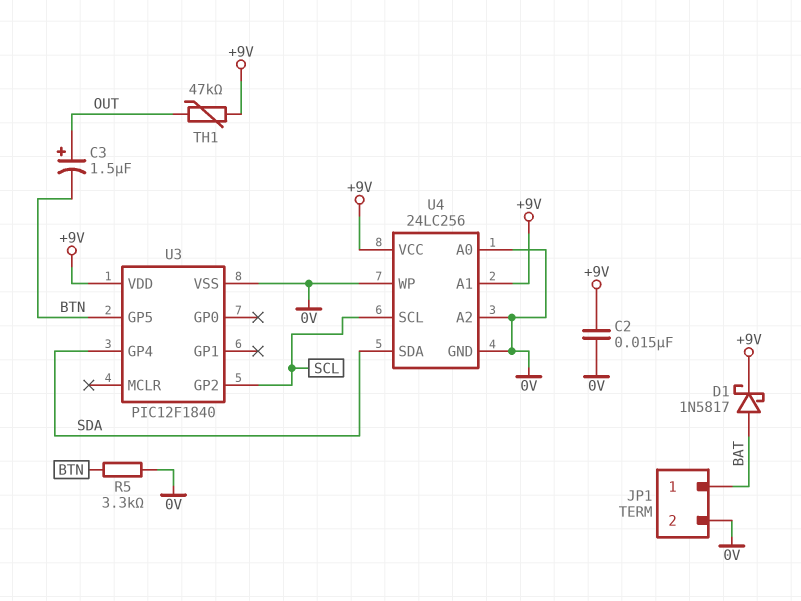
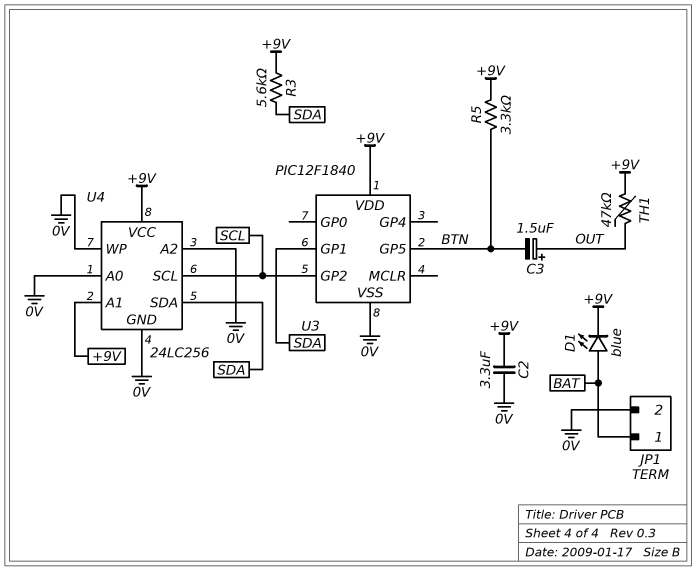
C2: 15nF (+9V, 0V) -> 3.3uF (+9V, 0V)
D1: schottky 1N5817 (A BAT, K +9V) -> LED blue (A BAT, K +9V)
R3: none -> 5.6k (+9V, SDA)
R5: 3.3k (0V, BTN) -> 3.3k (+9V, BTN)
U3 pin GP1: none -> SDA
U3 pin GP4: SDA -> none

